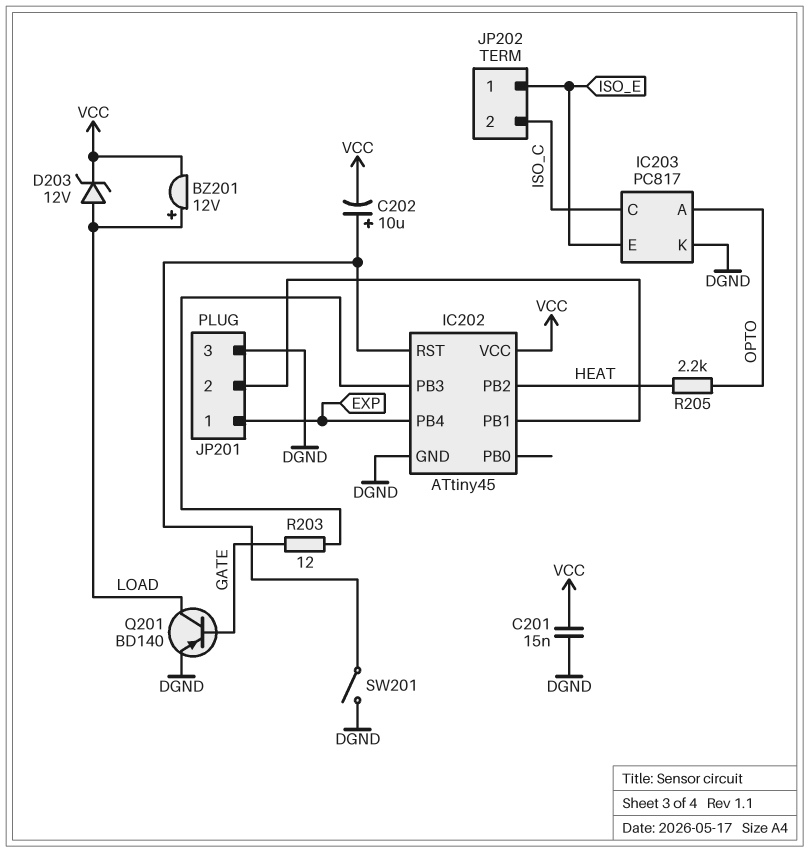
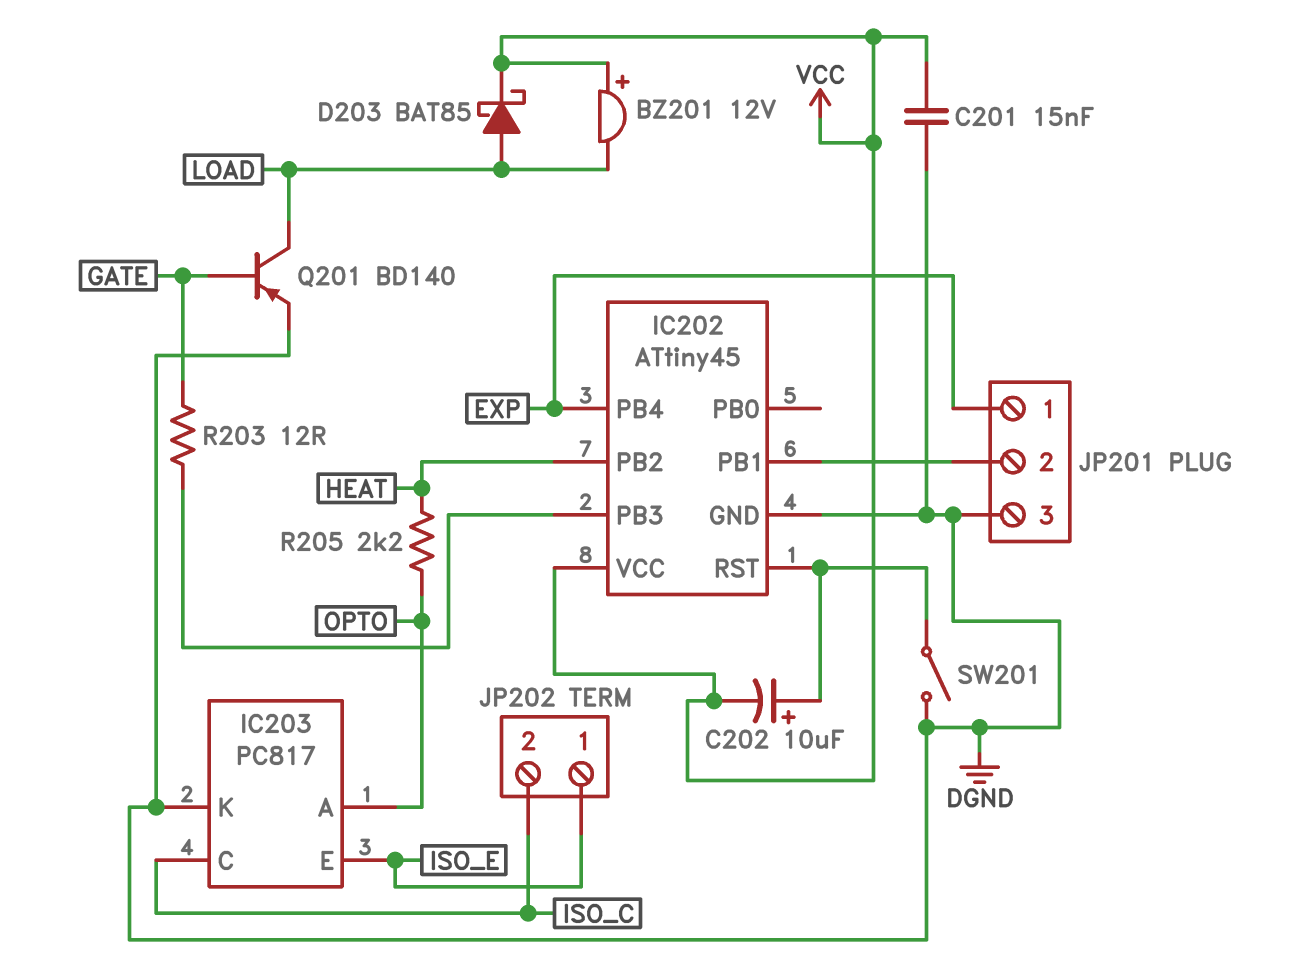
BZ201: buzzer 12V (plus LOAD, minus VCC) -> buzzer 12V (plus VCC, minus LOAD)
D203: zener 12V (A LOAD, K VCC) -> schottky BAT85 (A LOAD, K VCC)

